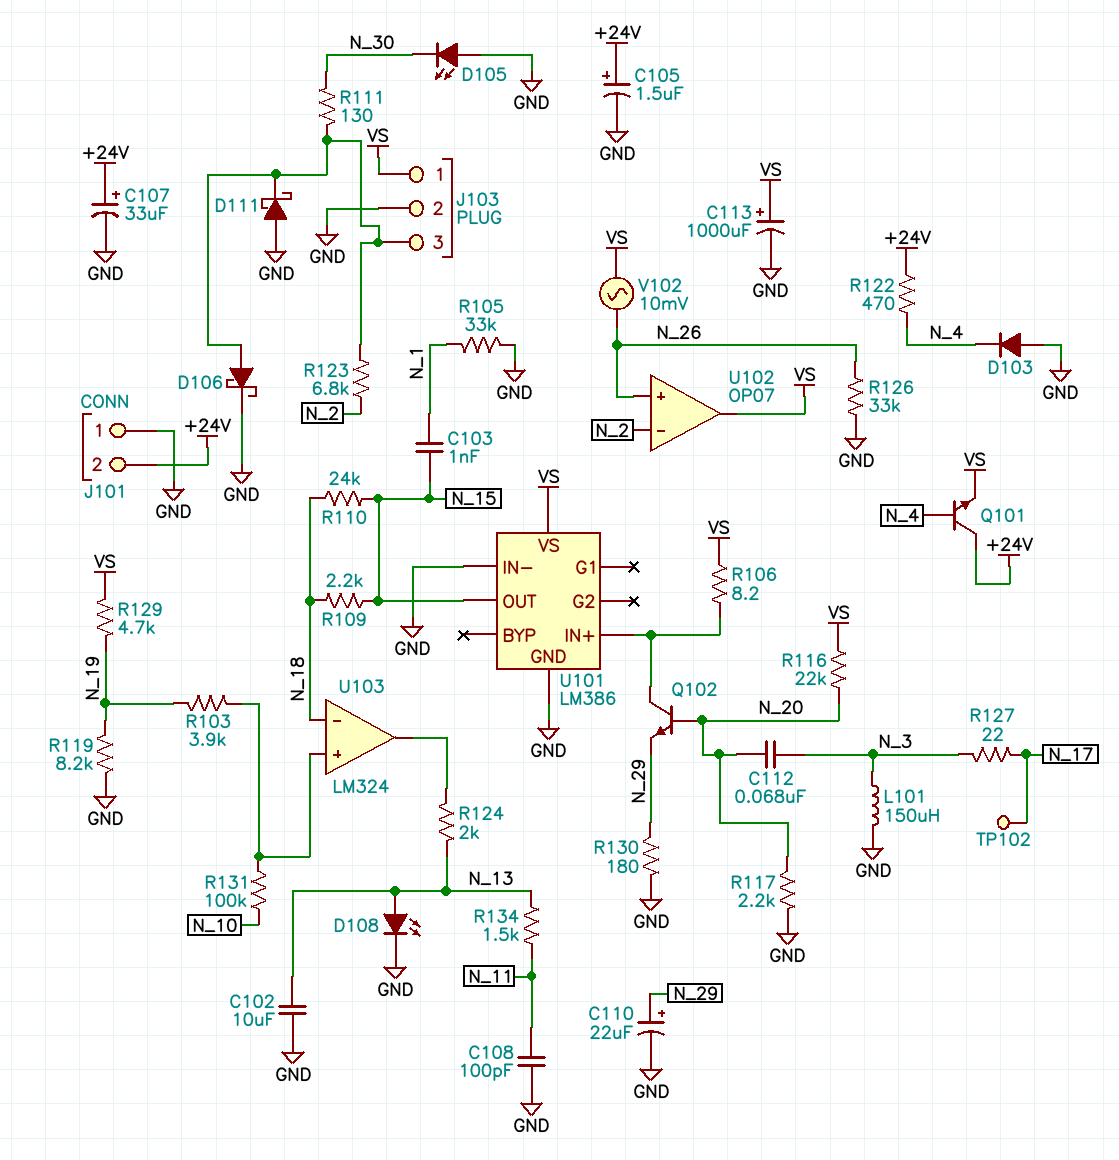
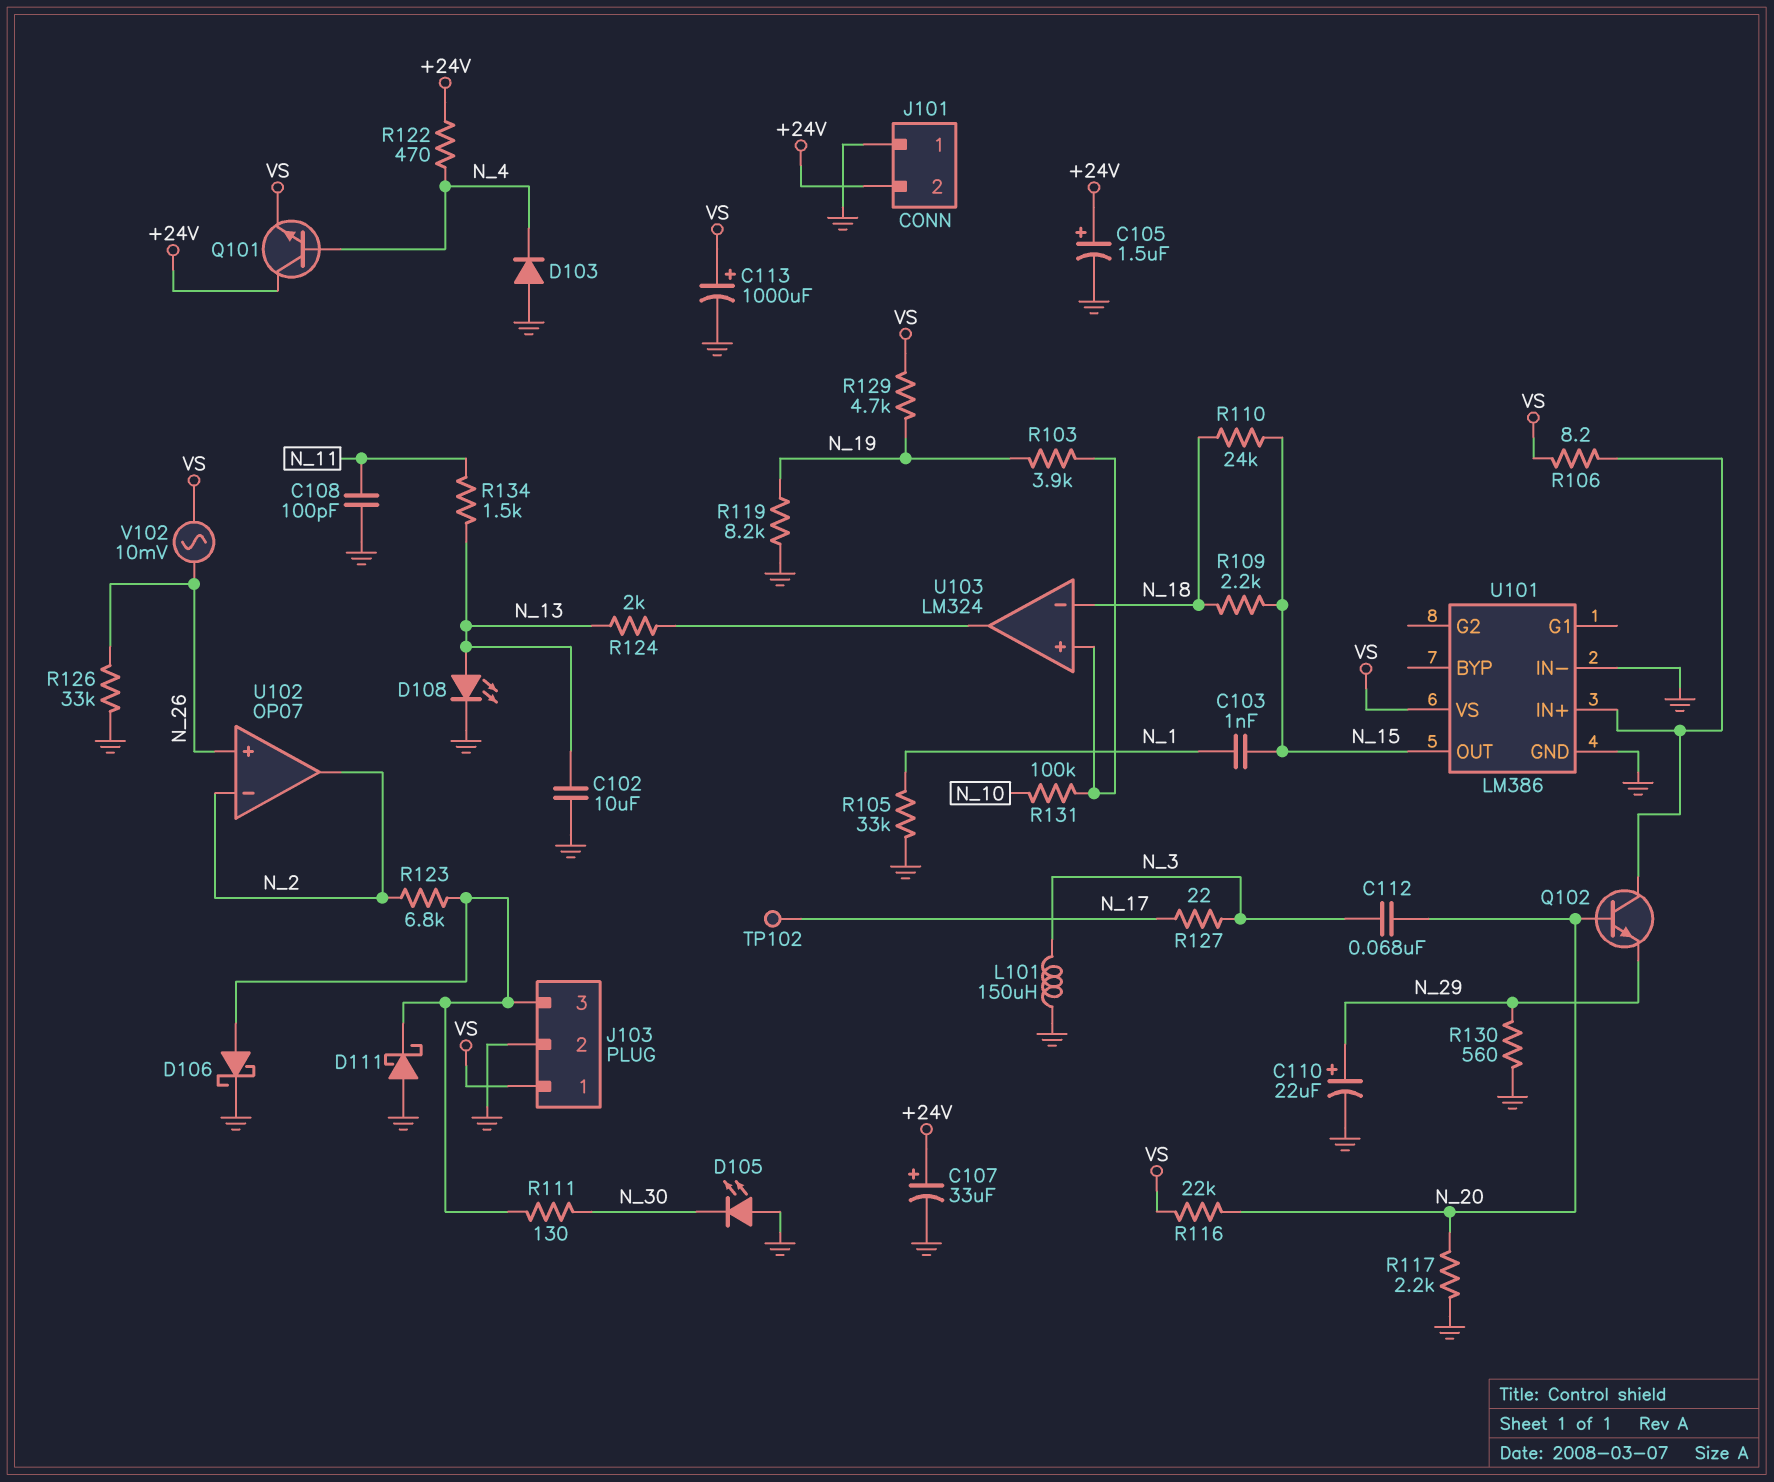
R130: 180 (GND, N_29) -> 560 (GND, N_29)
U102 pin out: VS -> N_2

